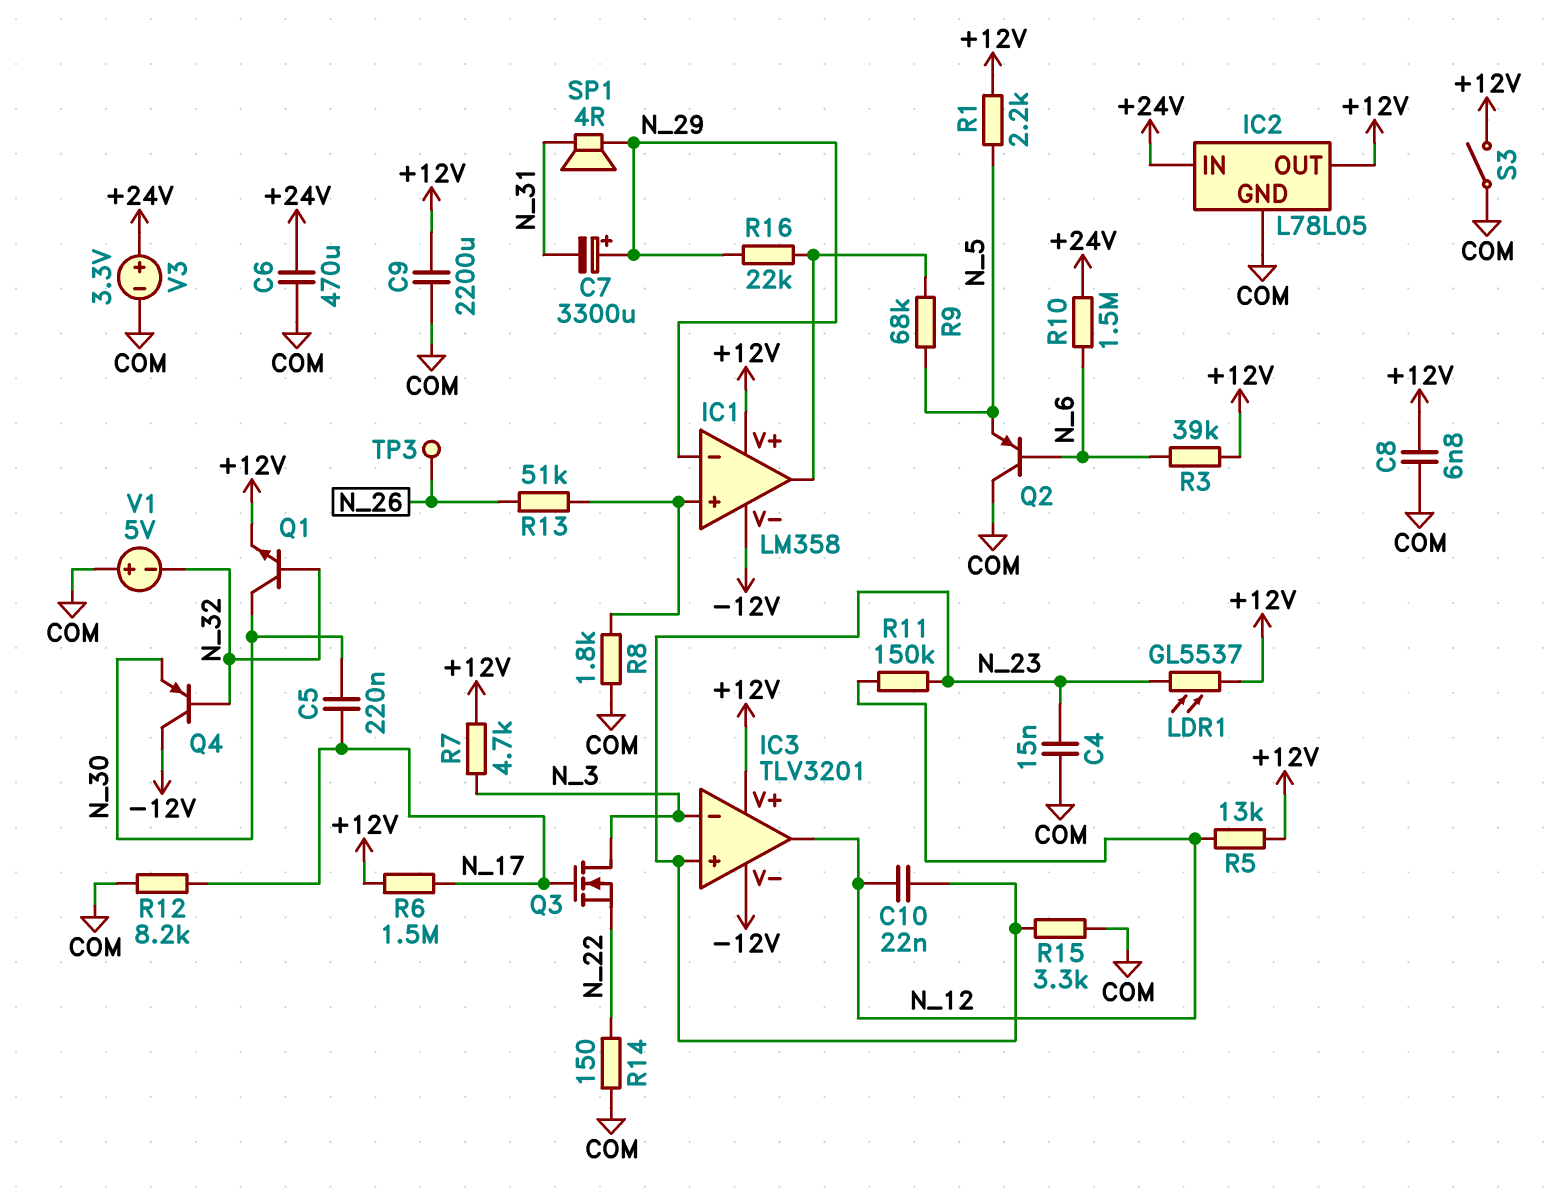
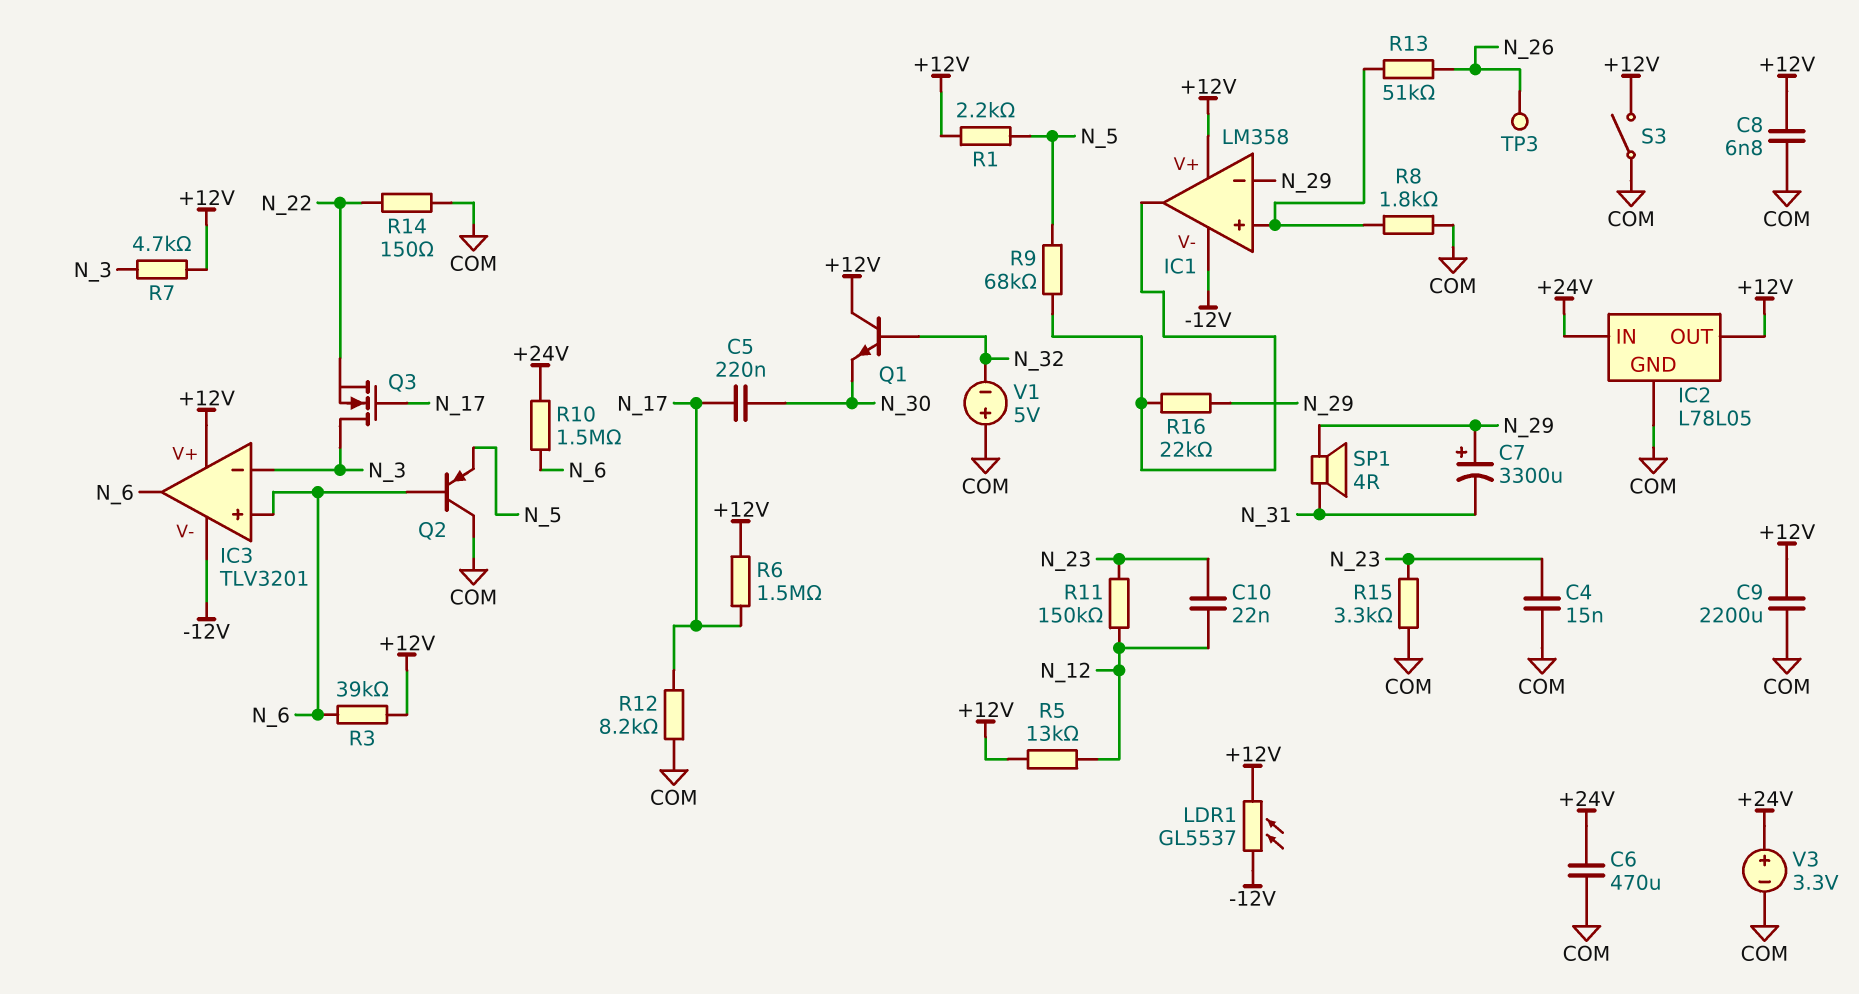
IC3 pin in+: N_23 -> N_6
IC3 pin out: N_12 -> N_6
LDR1: GL5537 (+12V, N_23) -> GL5537 (+12V, -12V)
Q1: NPN (B N_32, C N_30, E +12V) -> NPN (B N_32, C +12V, E N_30)
Q4: PNP (B N_32, C -12V, E N_30) -> none

